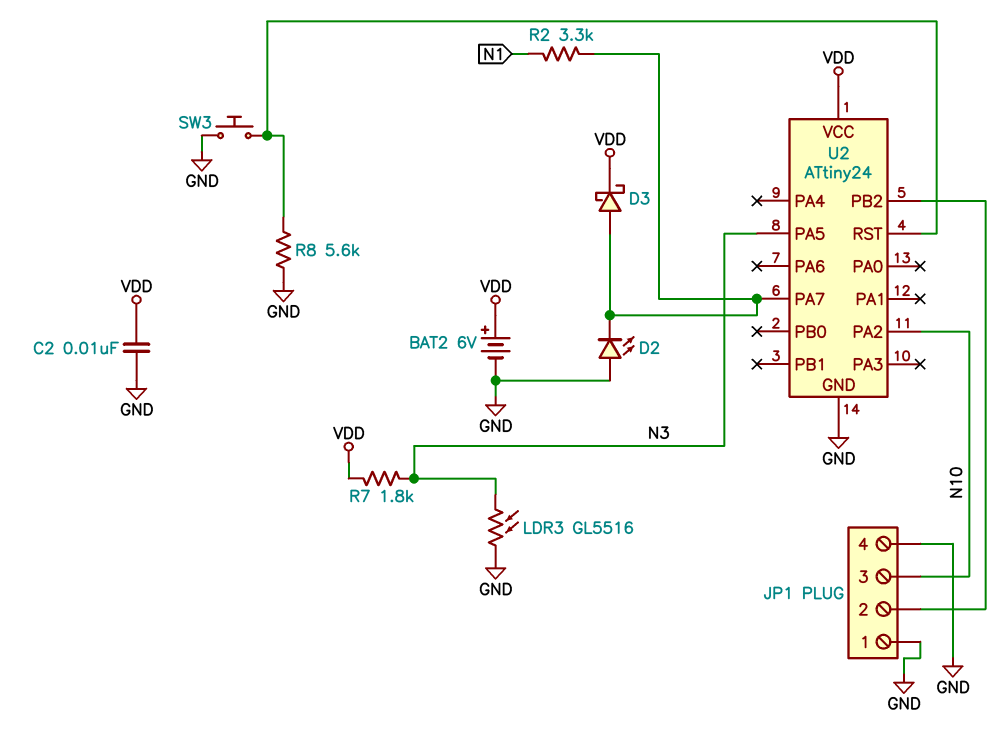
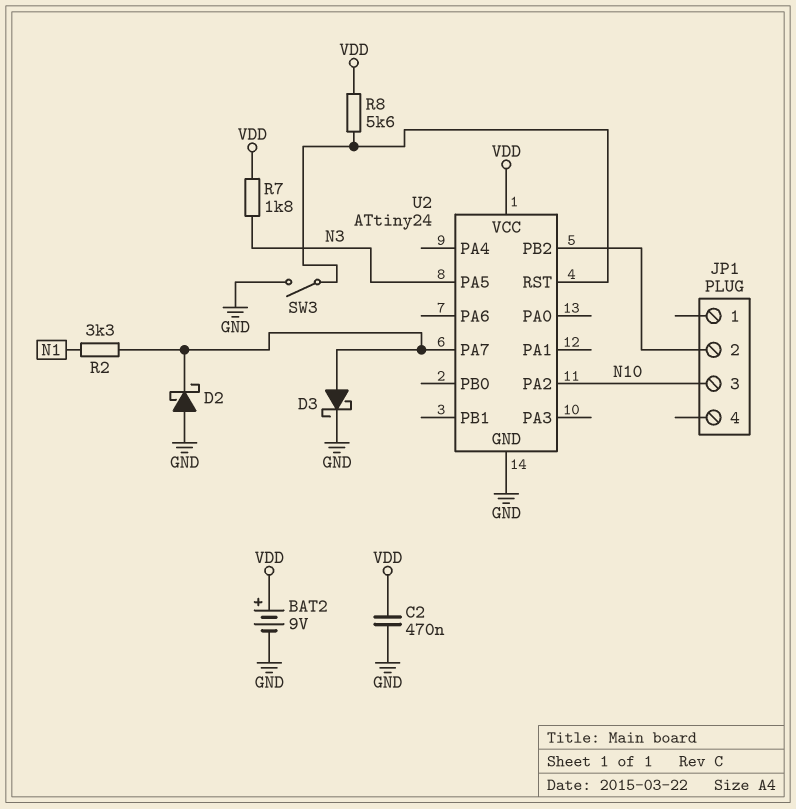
BAT2: 6V (plus VDD, minus GND) -> 9V (plus VDD, minus GND)
C2: 10nF (GND, VDD) -> 470nF (GND, VDD)
D2: LED (A GND, K U2/PA7) -> schottky (A GND, K U2/PA7)
D3: schottky (A U2/PA7, K VDD) -> schottky (A U2/PA7, K GND)
JP1 pin 1: GND -> none
JP1 pin 4: GND -> none
LDR3: GL5516 (GND, N3) -> none
R8: 5.6k (GND, U2/RST) -> 5.6k (U2/RST, VDD)
SW3: button (GND, U2/RST) -> switch (GND, U2/RST)

